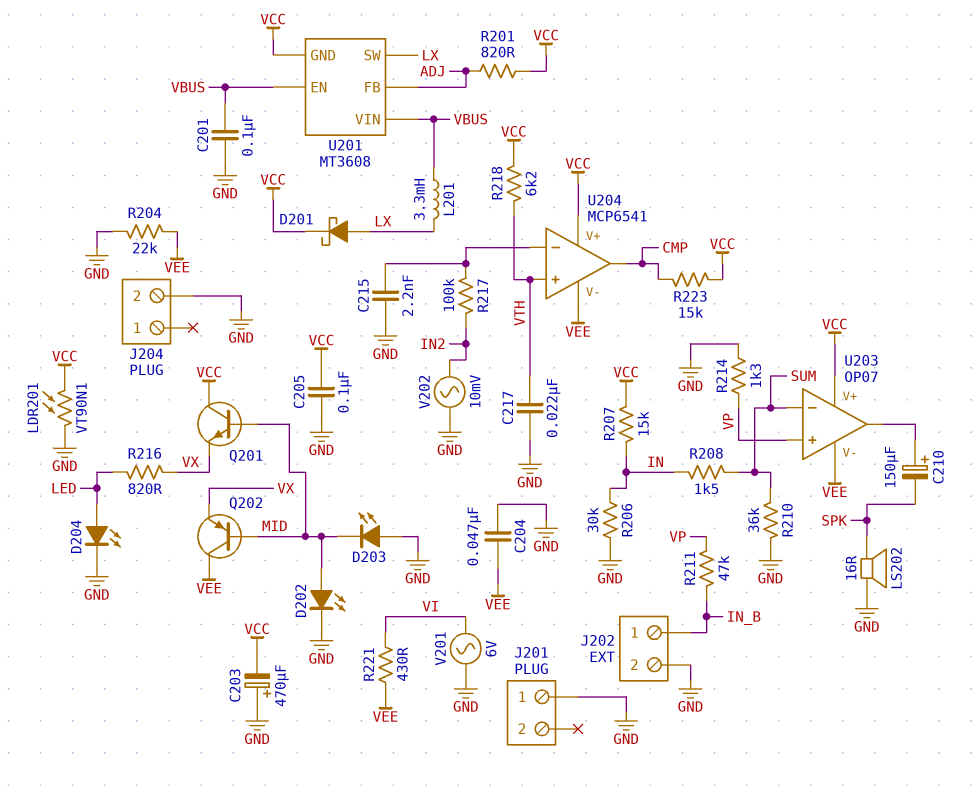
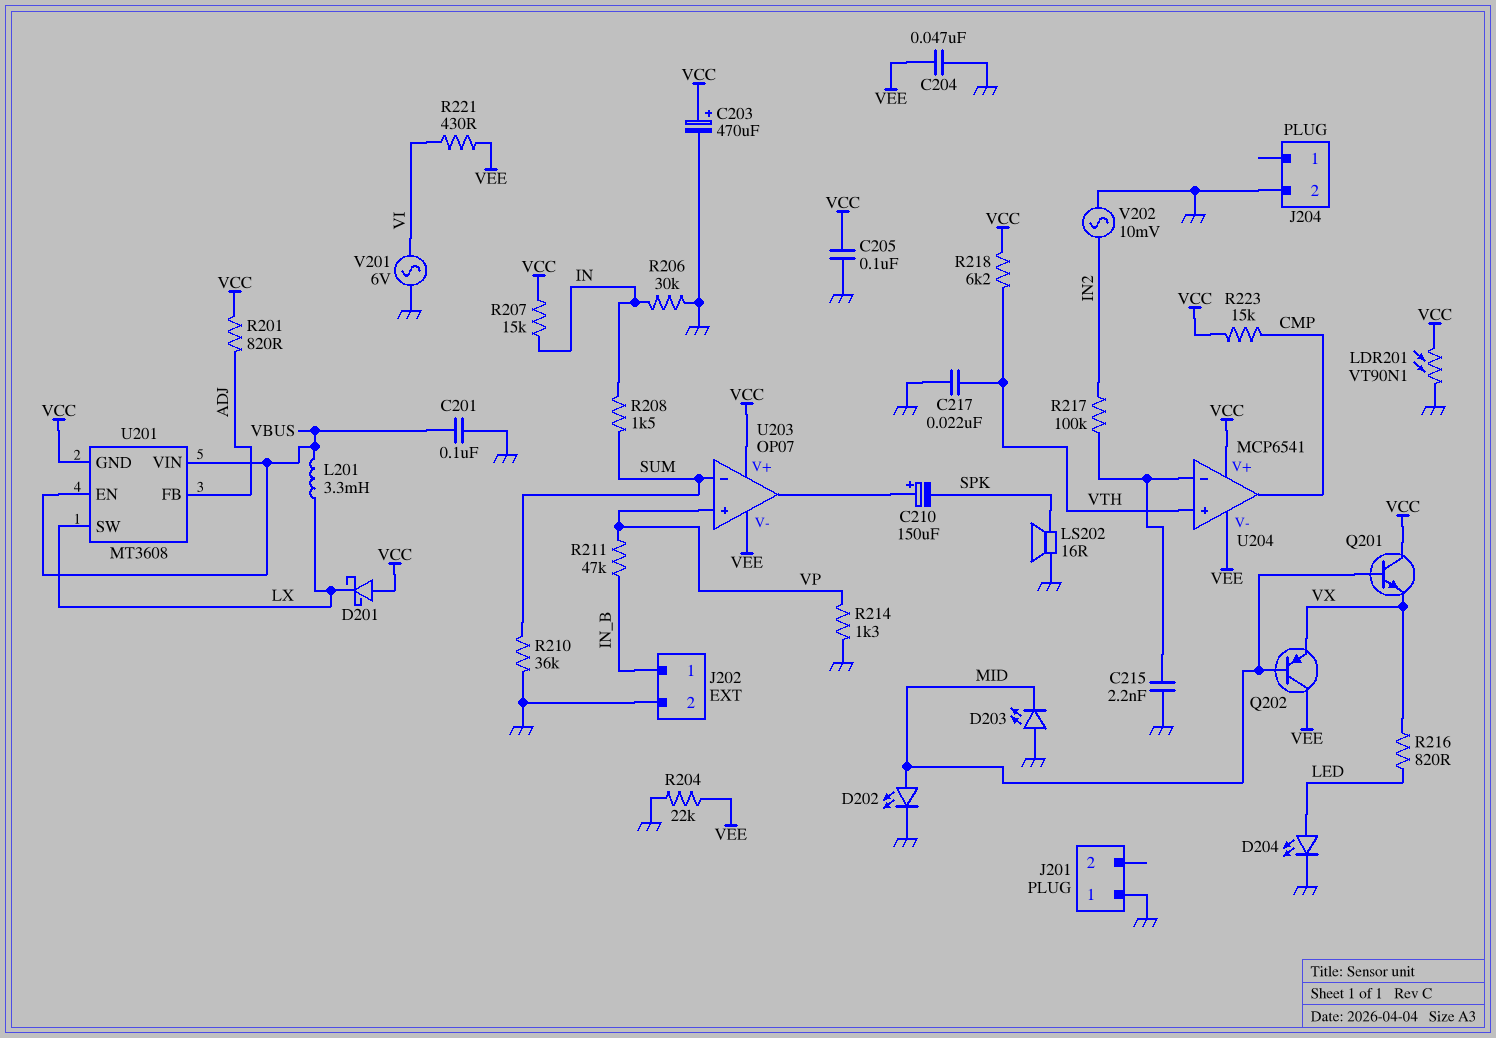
C203: 470uF (plus GND, minus VCC) -> 470uF (plus VCC, minus GND)
D201: schottky (A LX, K VCC) -> schottky (A VCC, K LX)

